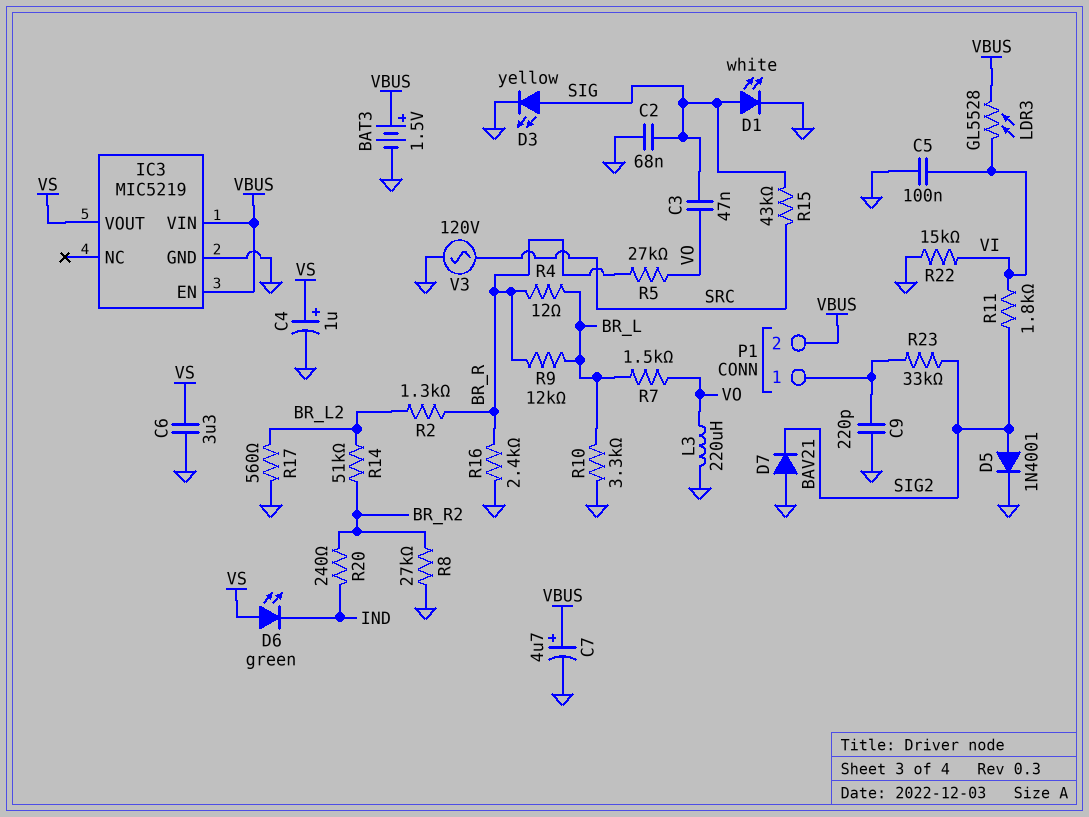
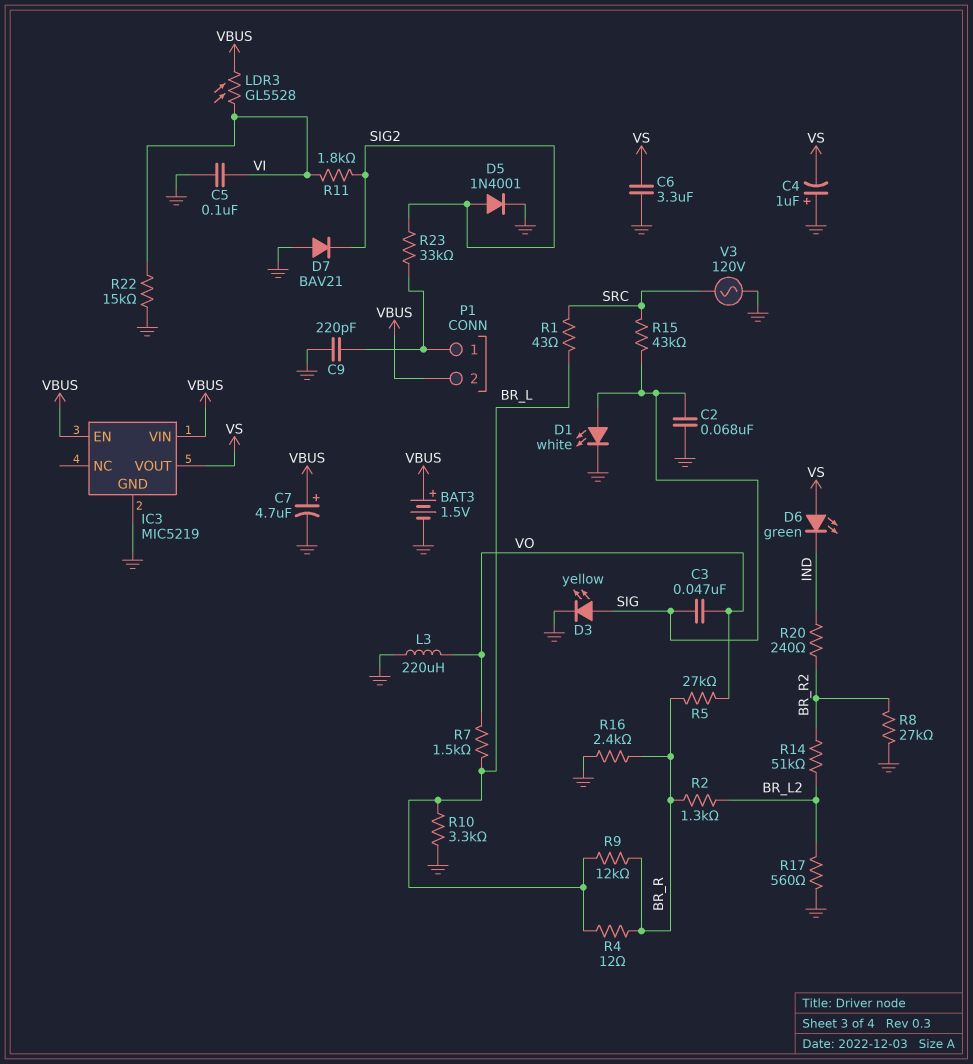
C4: 1uF (plus VS, minus GND) -> 1uF (plus GND, minus VS)
R1: none -> 43 (BR_L, SRC)

